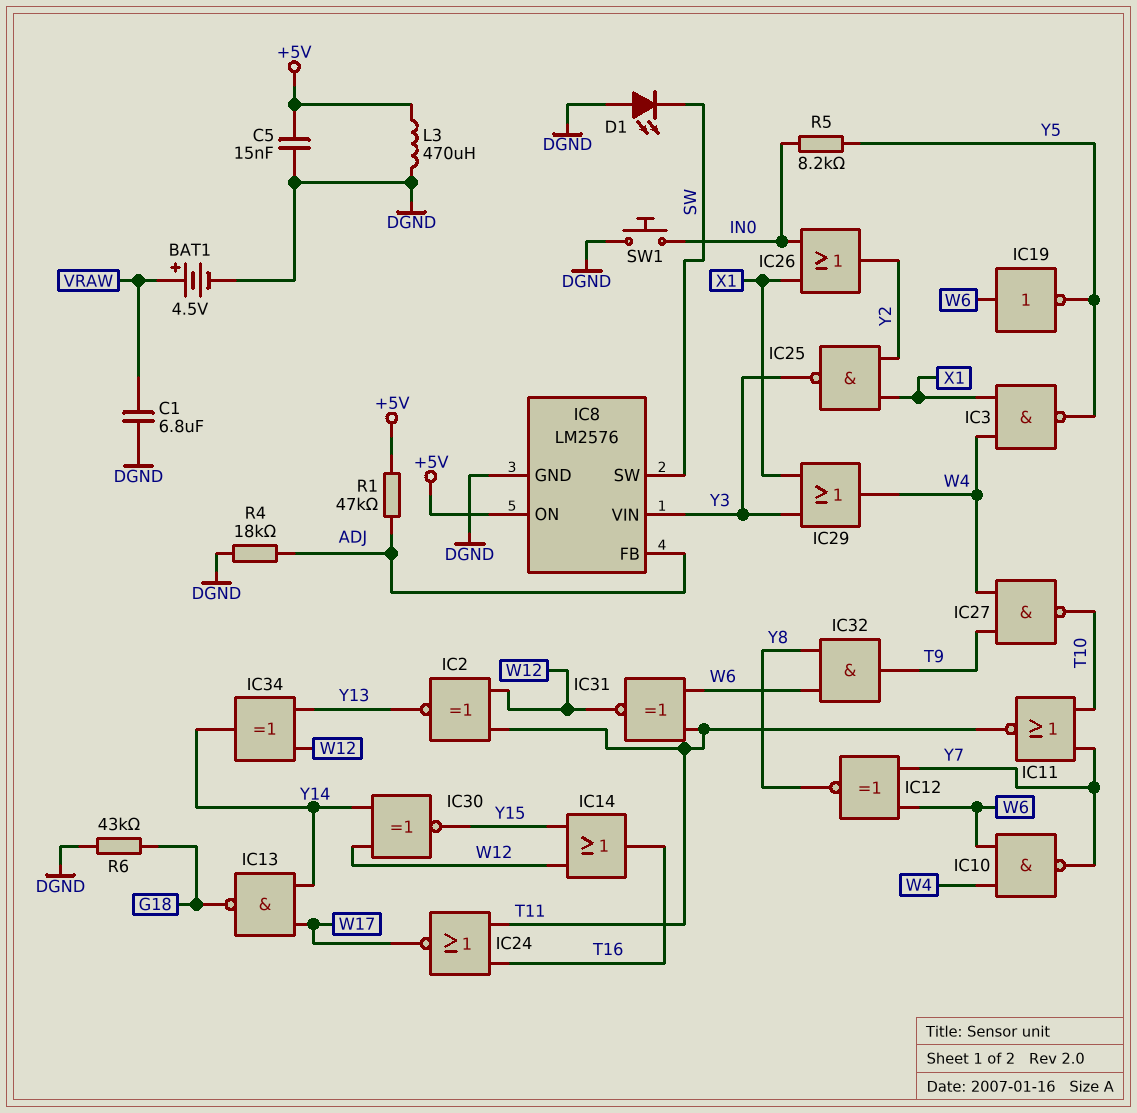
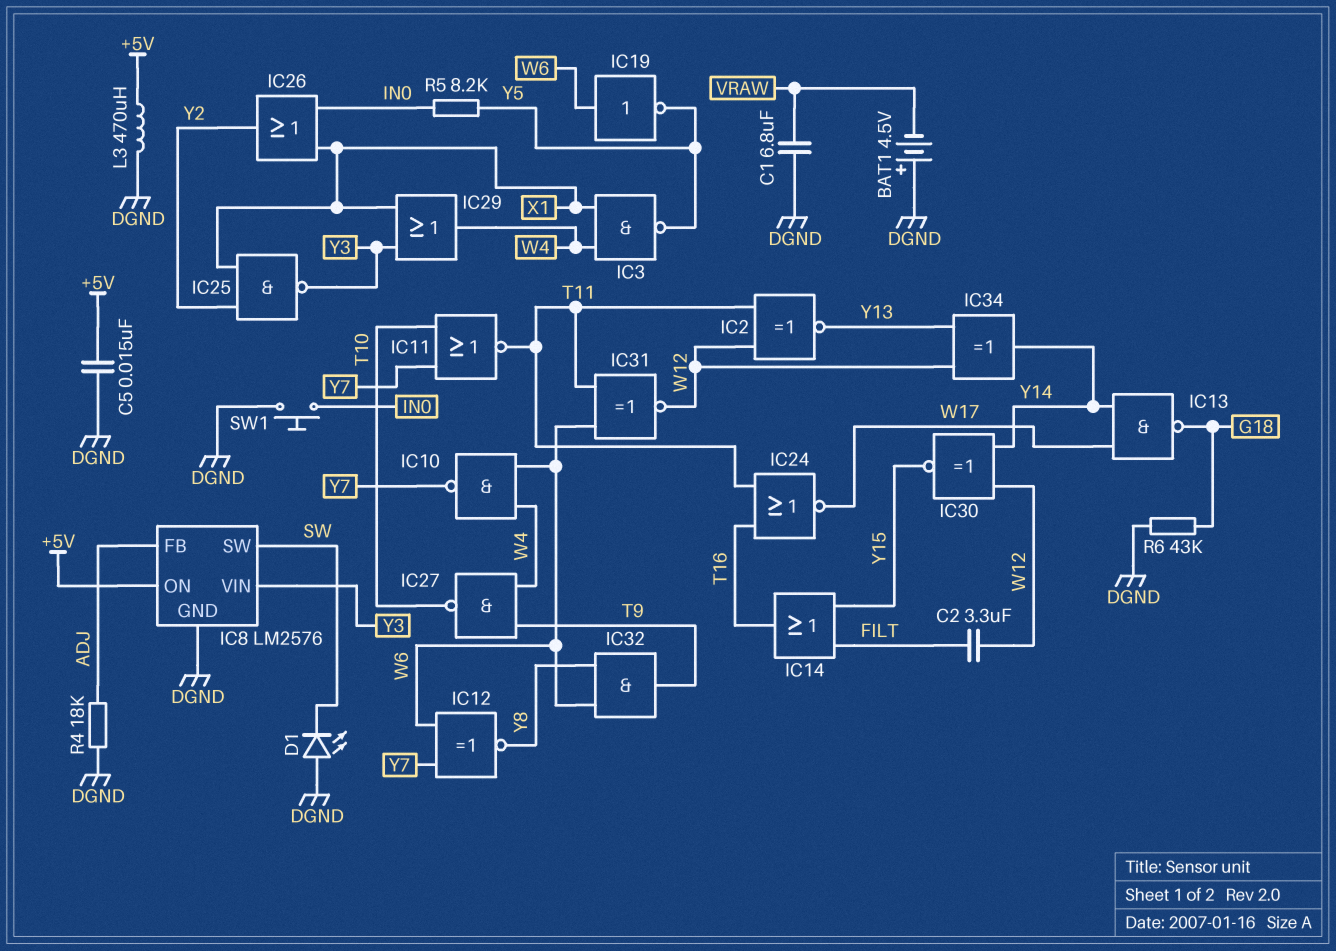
BAT1: 4.5V (plus VRAW, minus DGND) -> 4.5V (plus DGND, minus VRAW)
C2: none -> 3.3uF (FILT, W12)
IC14: OR (in W12, in Y15, out T16) -> OR (in FILT, in Y15, out T16)
R1: 47k (+5V, ADJ) -> none

